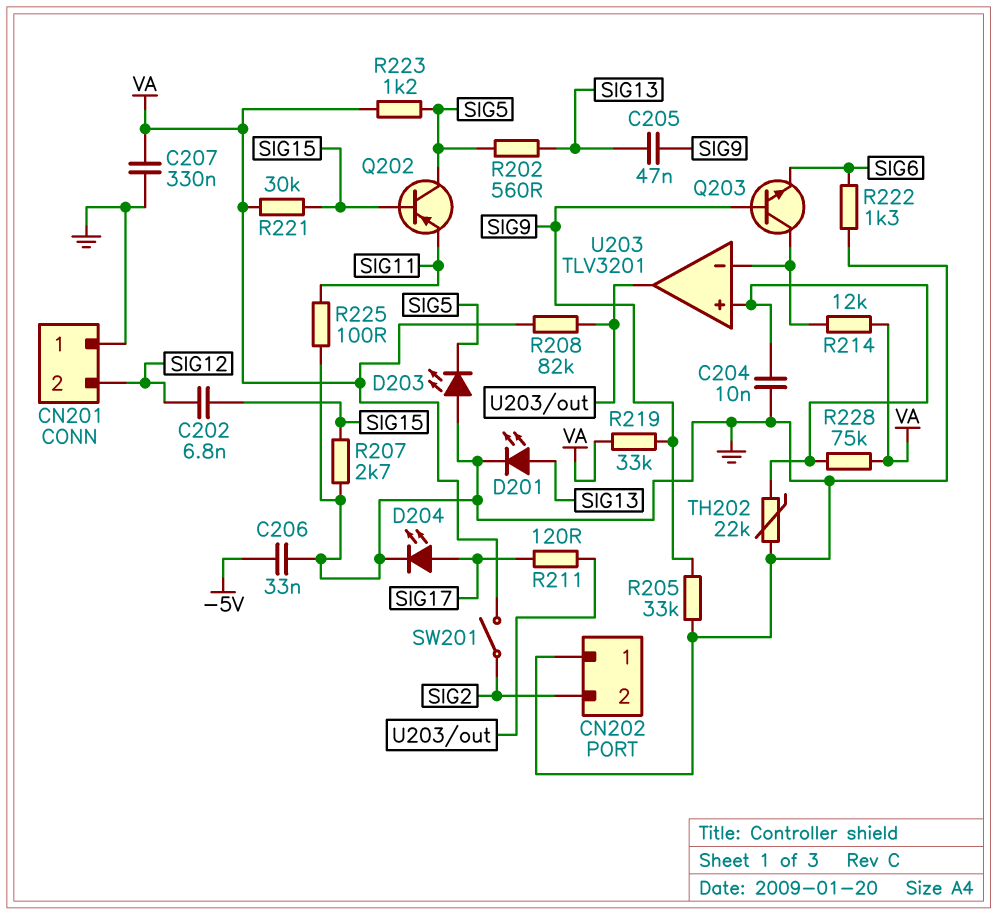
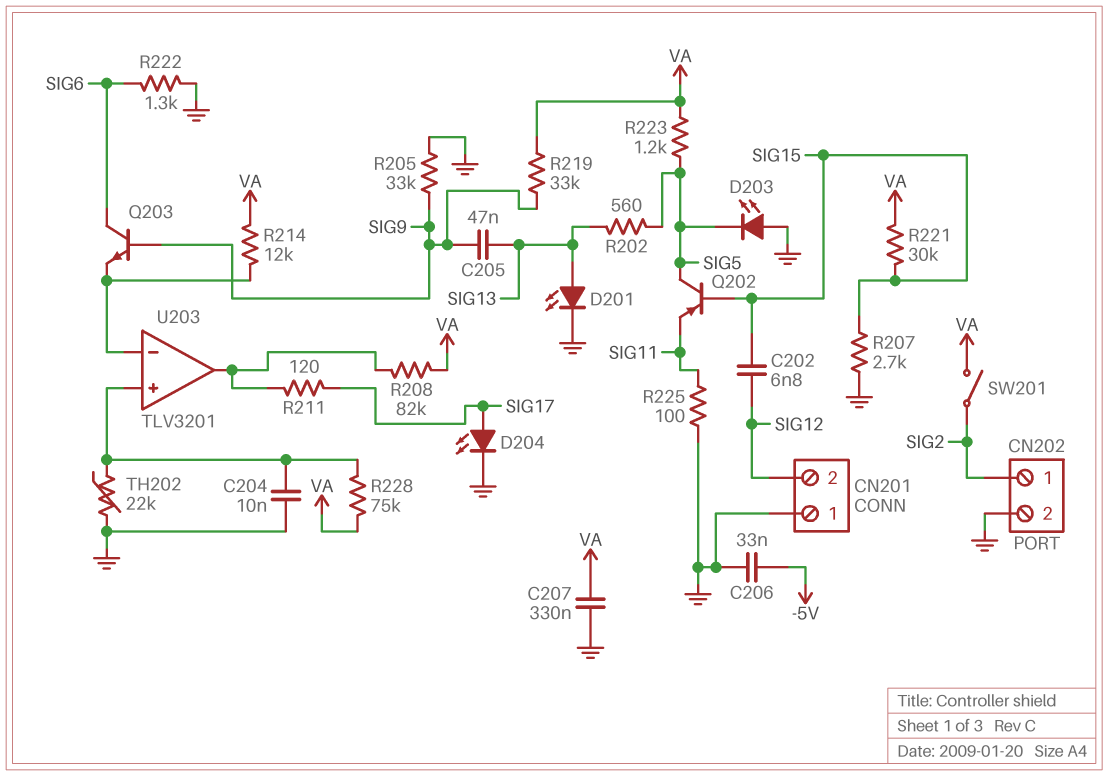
CN202 pin 1: GND -> SIG2
CN202 pin 2: SIG2 -> GND
Q203: NPN (B SIG9, C U203/in-, E SIG6) -> NPN (B SIG9, C SIG6, E U203/in-)

